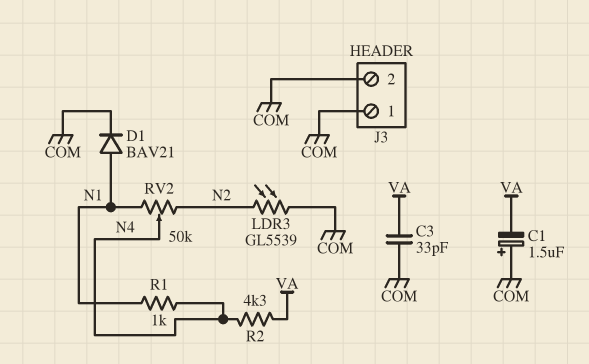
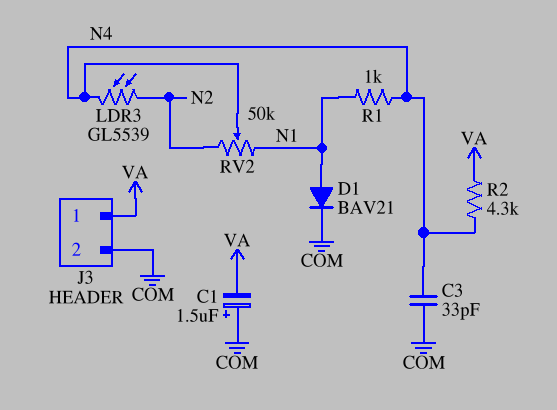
C3: 33pF (COM, VA) -> 33pF (COM, N4)
J3 pin 1: COM -> VA
LDR3: GL5539 (COM, N2) -> GL5539 (N2, N4)

